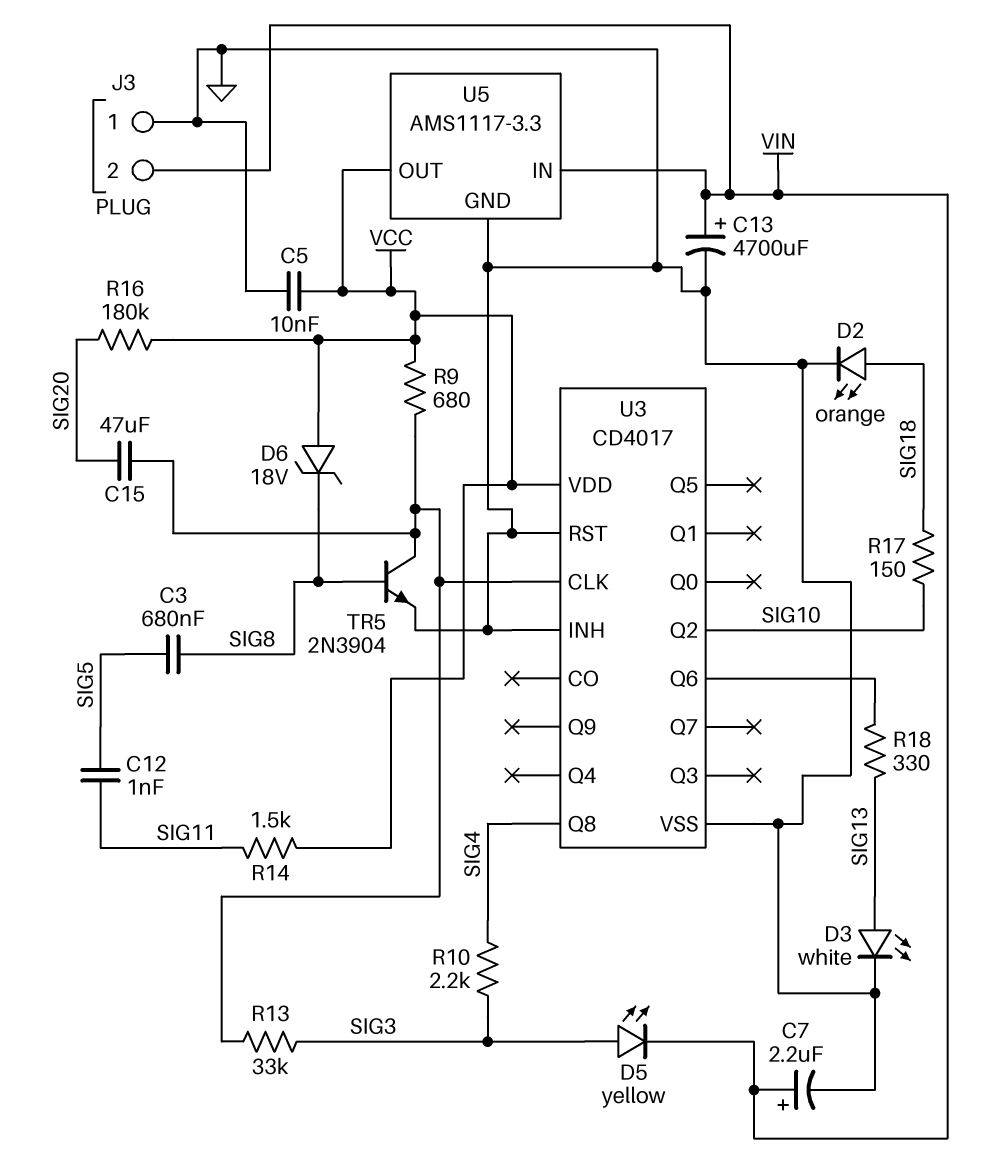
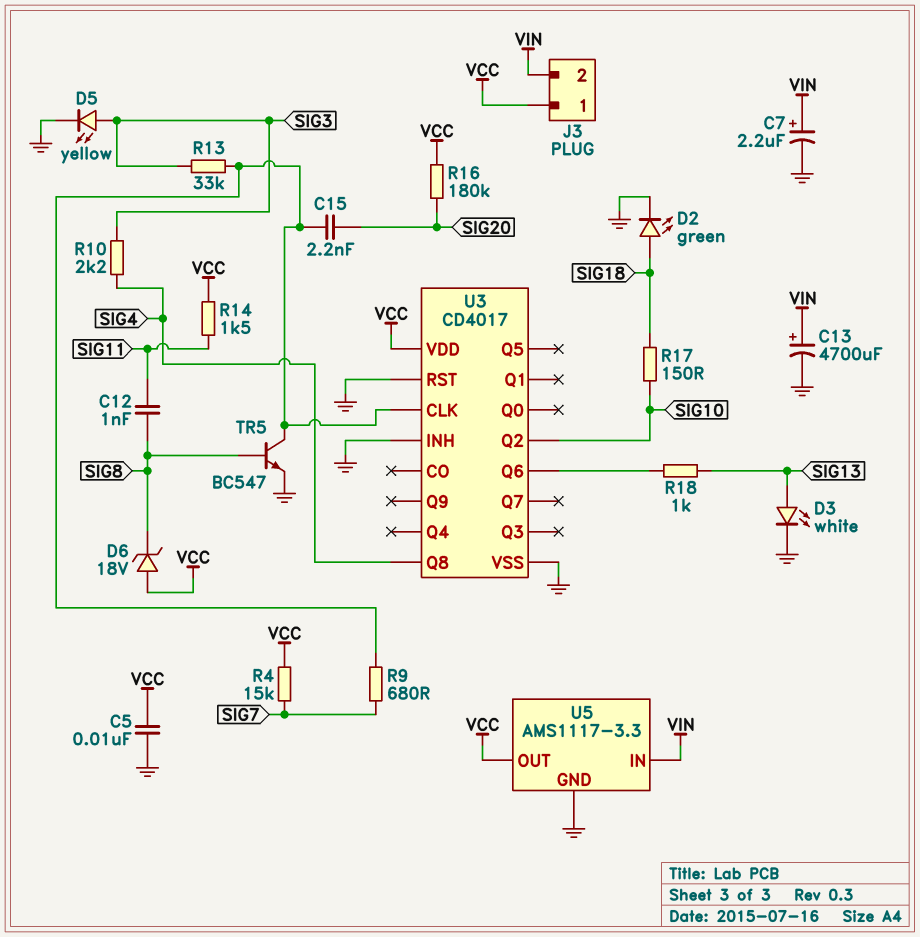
C3: 680nF (SIG5, SIG8) -> none
C12: 1nF (SIG5, SIG11) -> 1nF (SIG8, SIG11)
C15: 47uF (SIG20, U3/CLK) -> 2.2nF (SIG20, U3/CLK)
D2: LED orange (A SIG18, K GND) -> LED green (A SIG18, K GND)
D5: LED yellow (A SIG3, K VIN) -> LED yellow (A SIG3, K GND)
J3 pin 1: GND -> VCC
R4: none -> 15k (SIG7, VCC)
R9: 680 (U3/CLK, VCC) -> 680 (SIG7, U3/CLK)
R18: 330 (SIG13, U3/Q6) -> 1k (SIG13, U3/Q6)
TR5: NPN 2N3904 (B SIG8, C U3/CLK, E GND) -> NPN BC547 (B SIG8, C U3/CLK, E GND)

